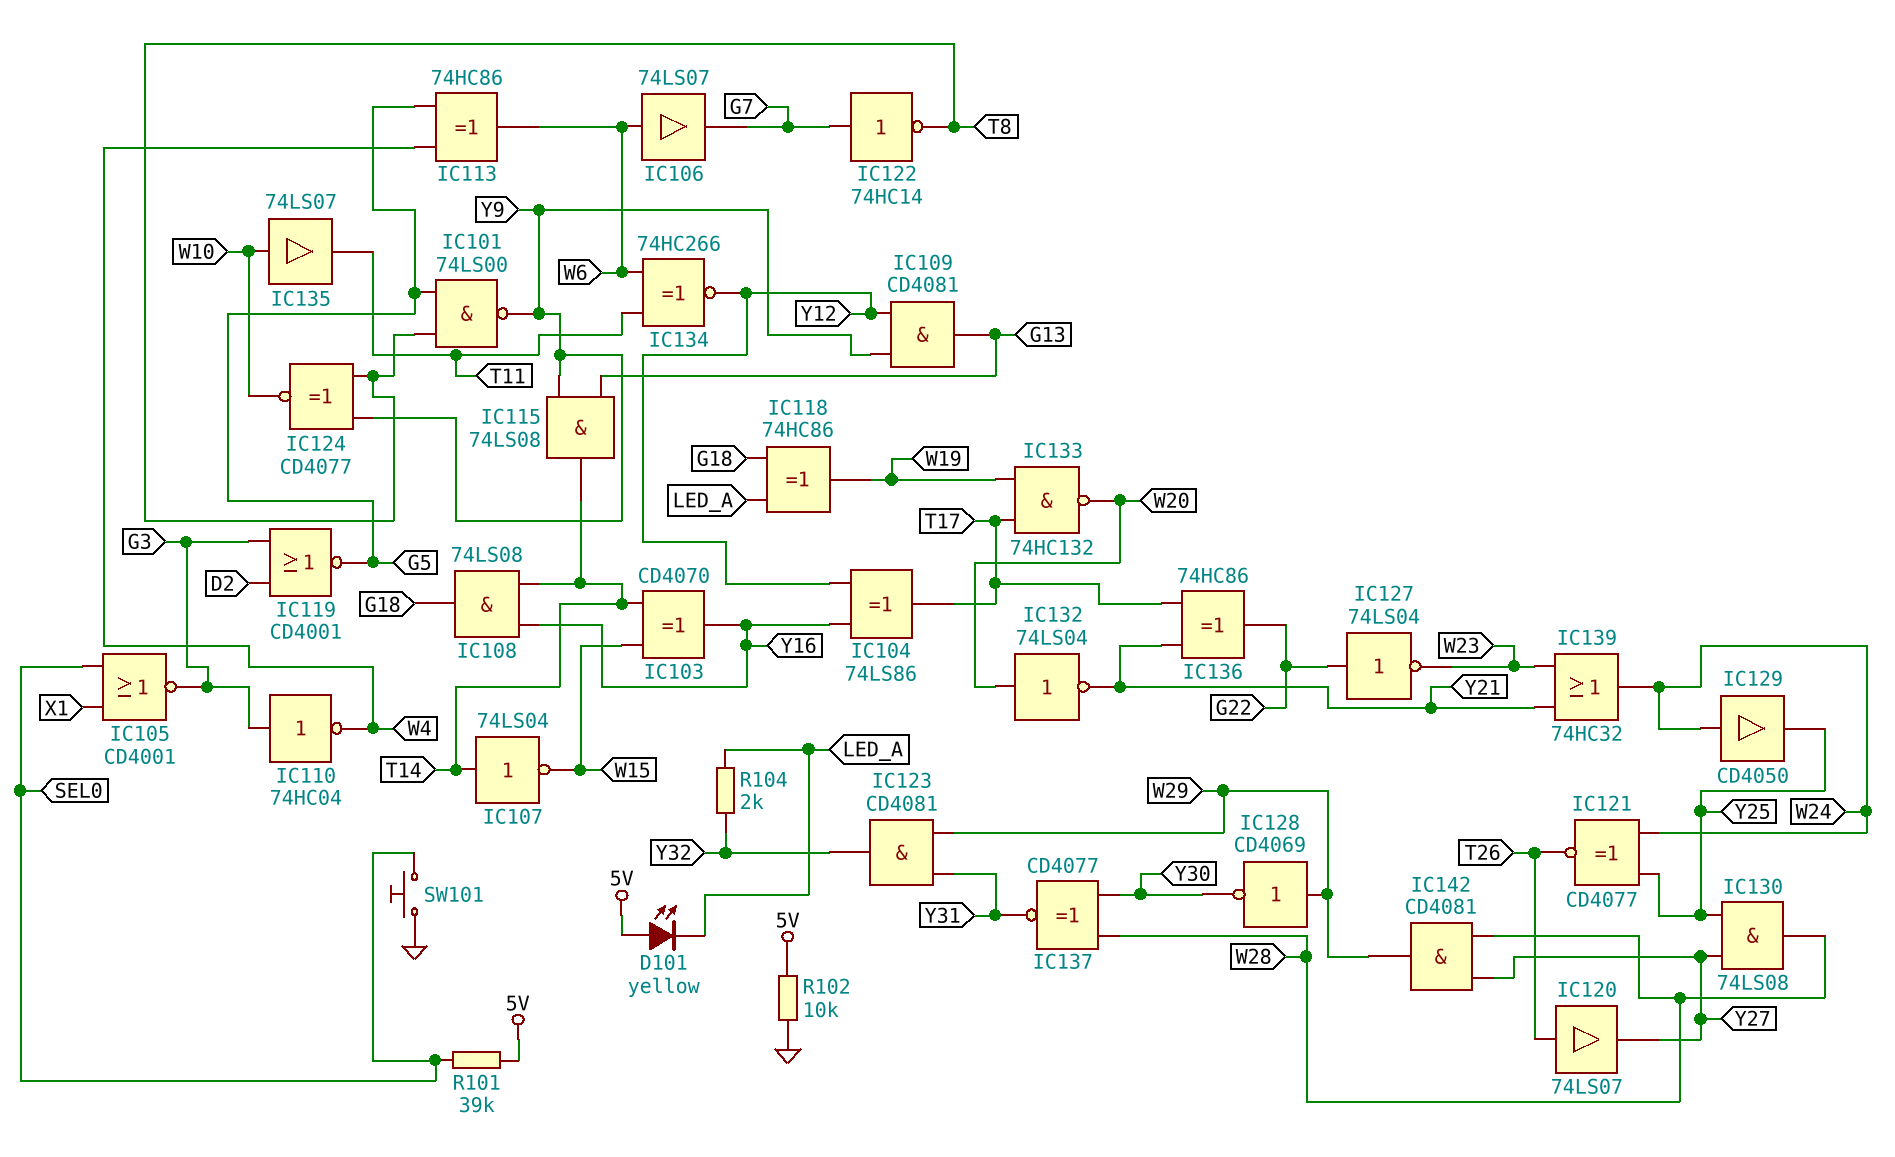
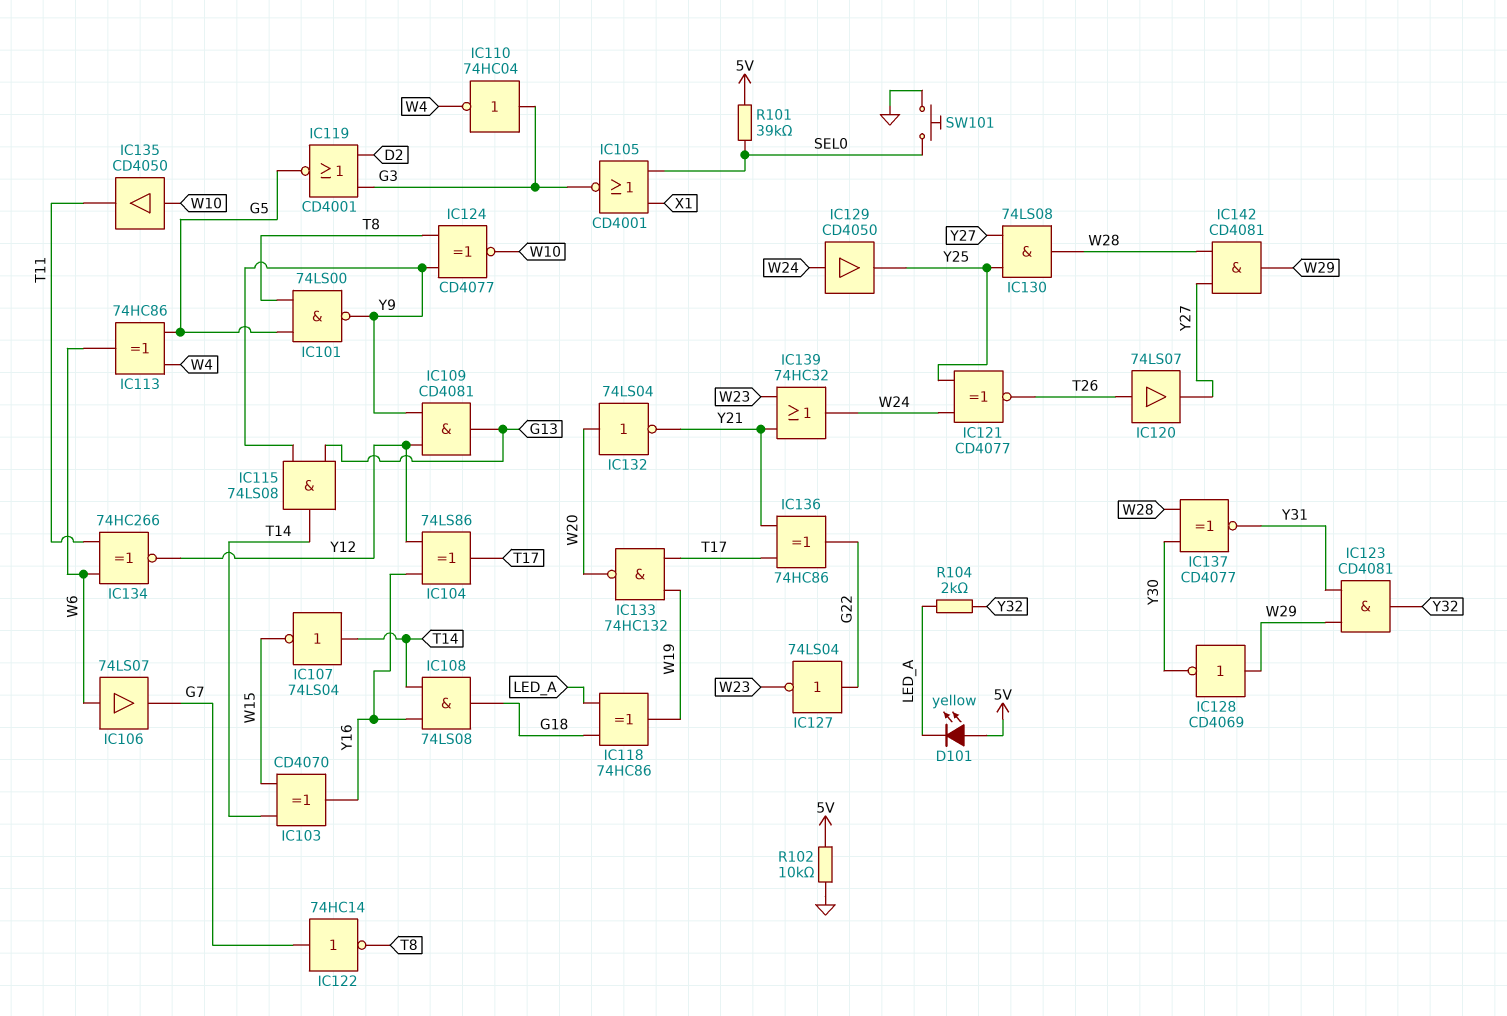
IC135: buffer 74LS07 (in W10, out T11) -> buffer CD4050 (in W10, out T11)

